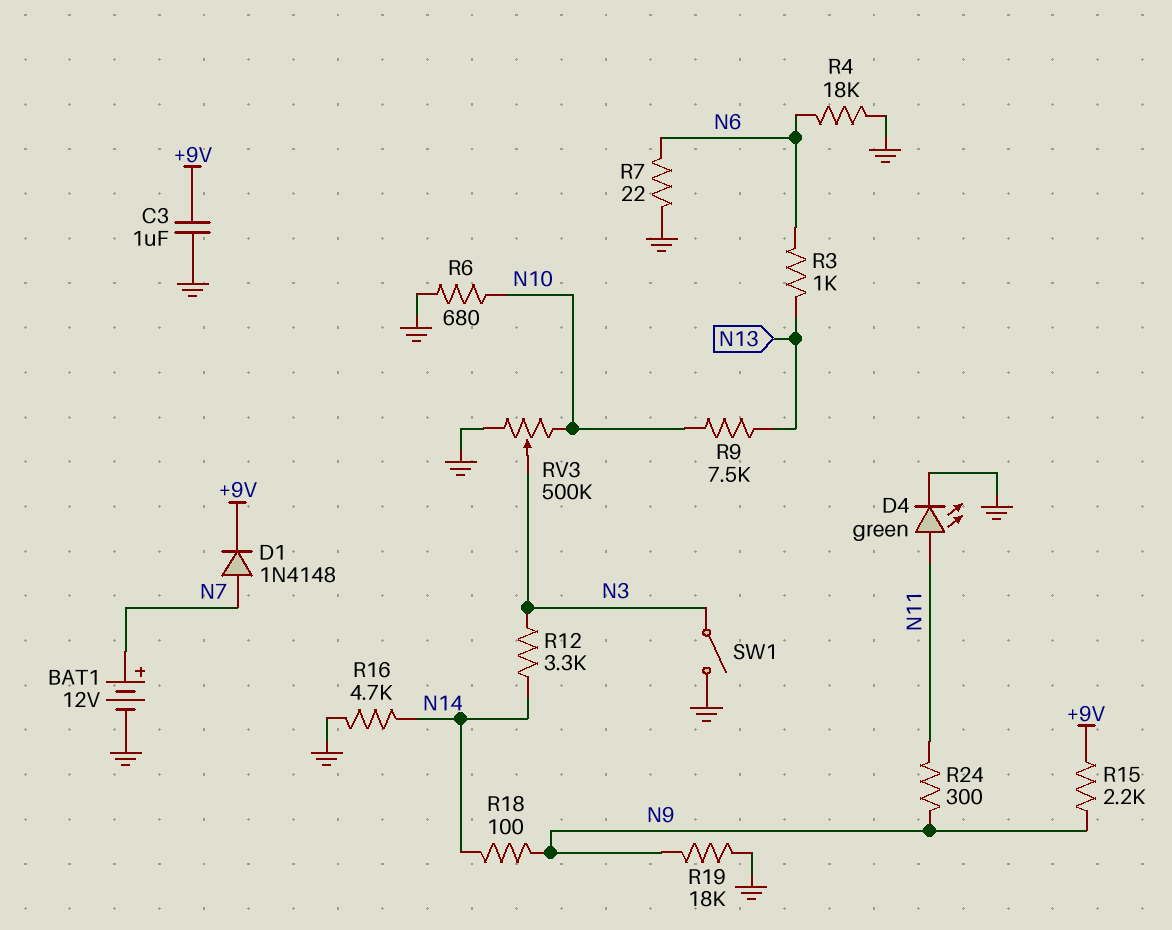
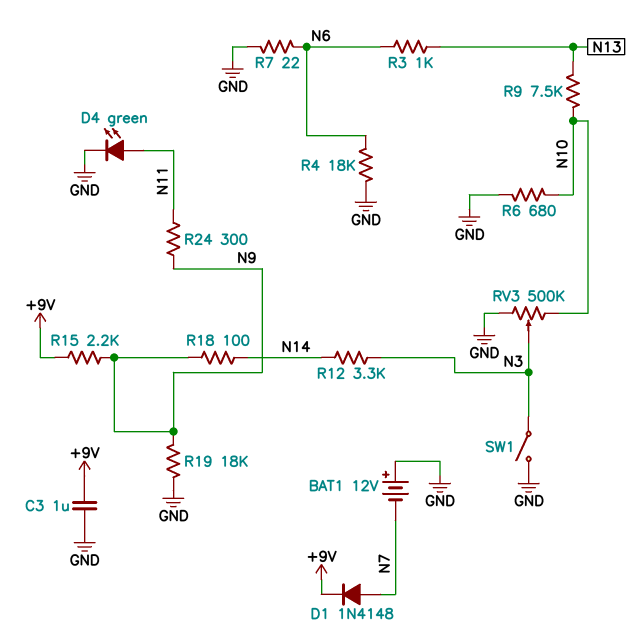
BAT1: 12V (plus N7, minus GND) -> 12V (plus GND, minus N7)
R16: 4.7k (GND, N14) -> none

